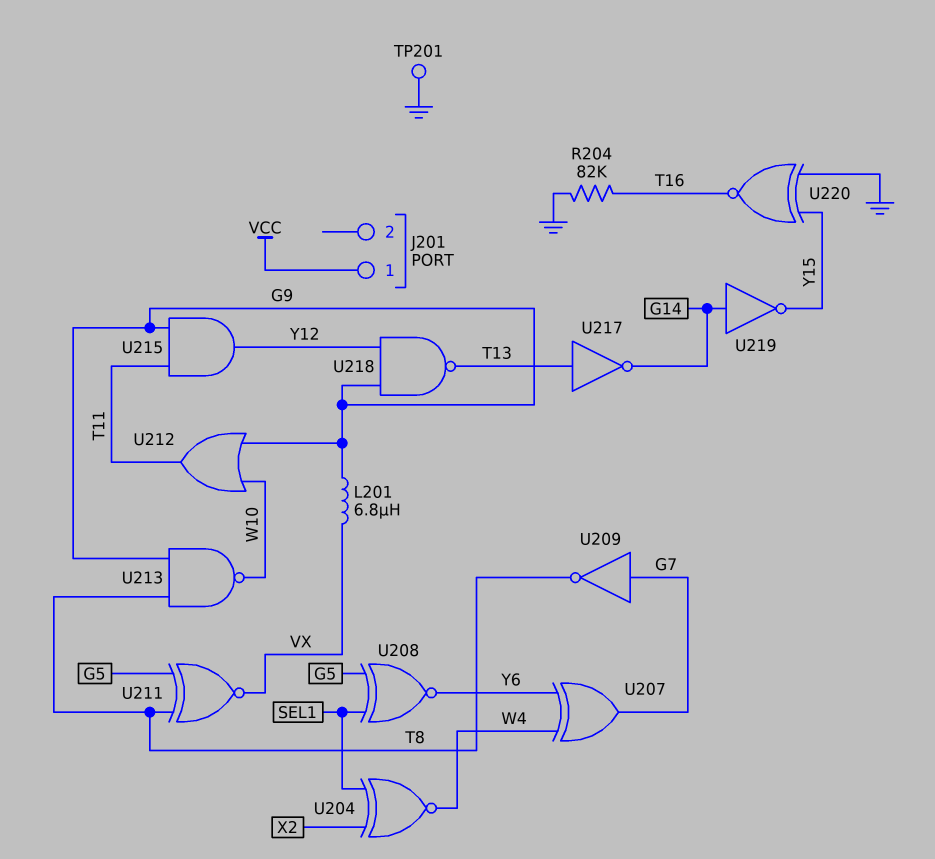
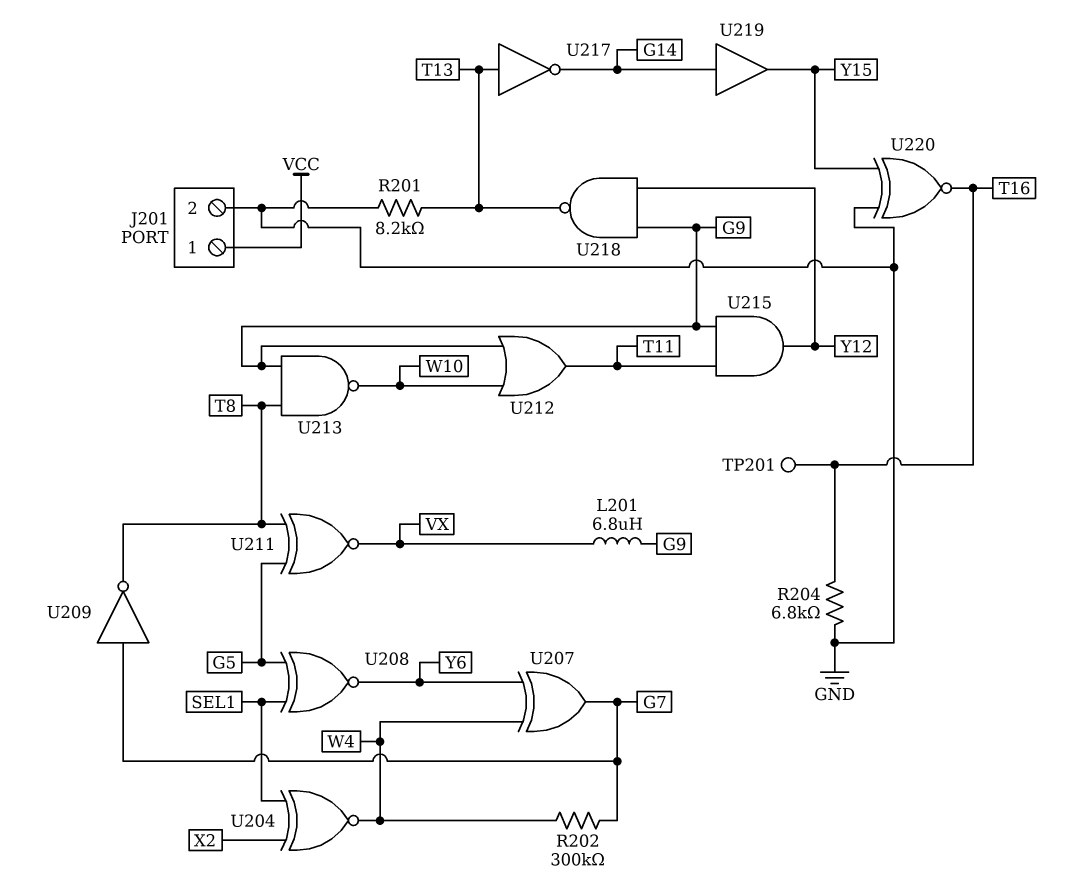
J201 pin 2: none -> GND
R201: none -> 8.2k (GND, T13)
R202: none -> 300k (G7, W4)
R204: 82k (GND, T16) -> 6.8k (GND, T16)
TP201: test point (GND) -> test point (T16)
U219: NOT (in G14, out Y15) -> buffer (in G14, out Y15)

